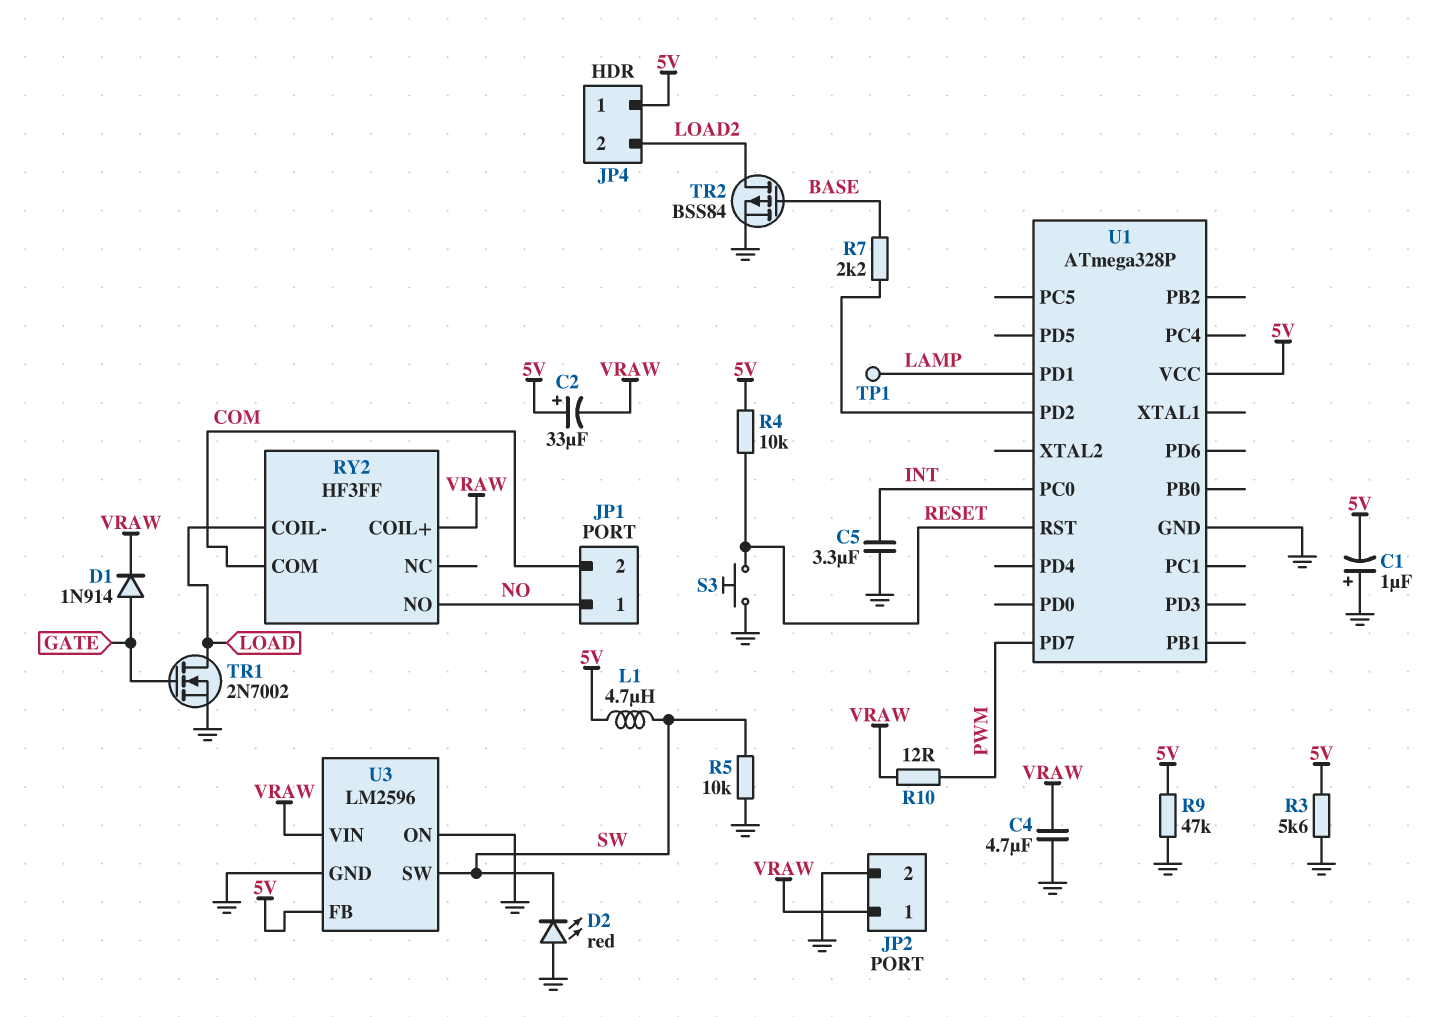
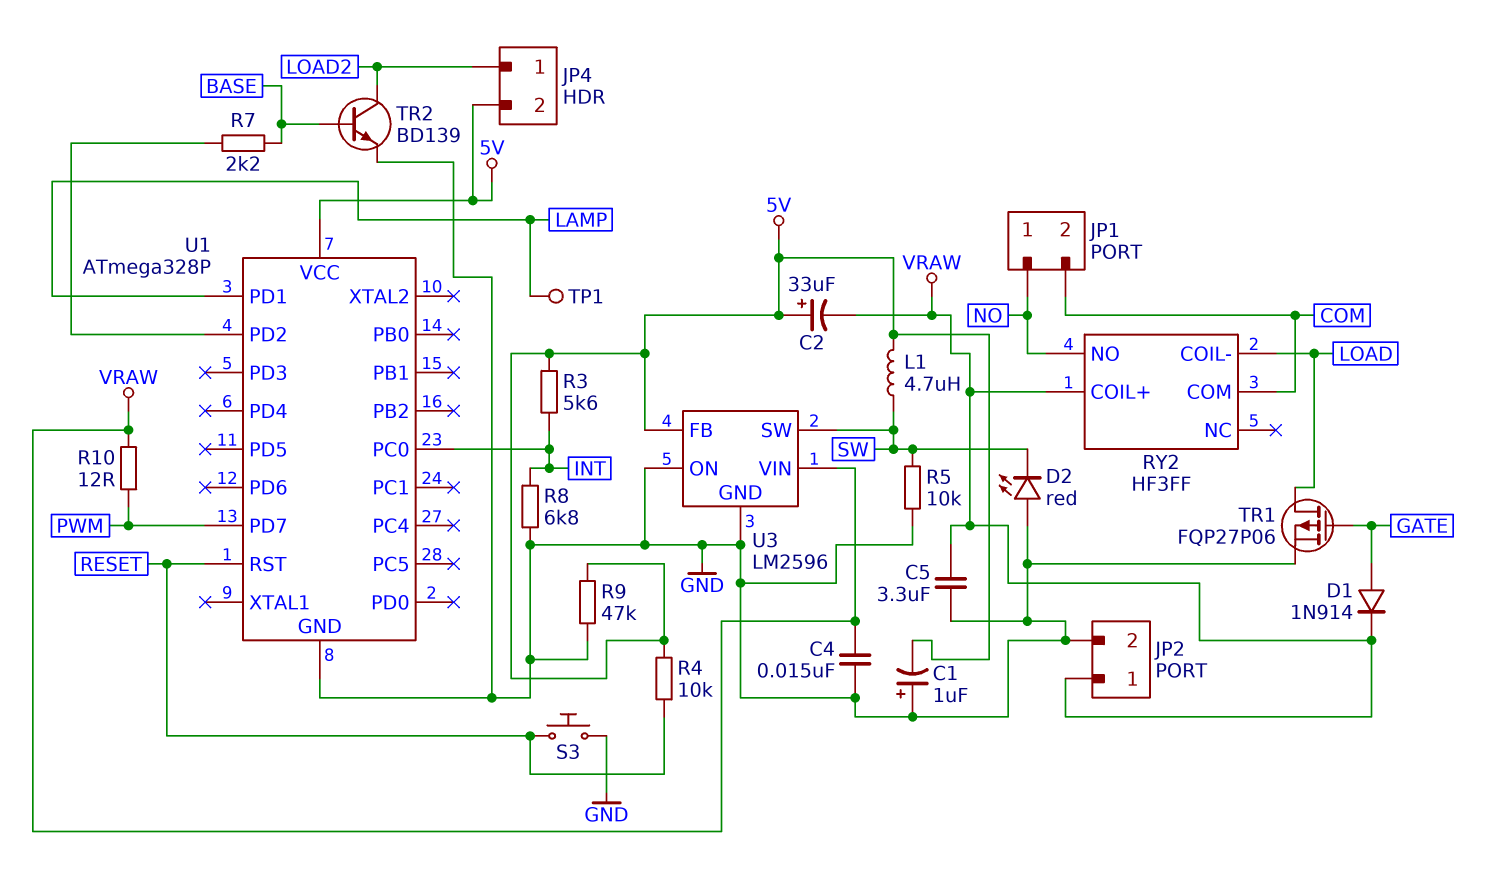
C4: 4.7uF (GND, VRAW) -> 15nF (GND, VRAW)
C5: 3.3uF (GND, INT) -> 3.3uF (GND, VRAW)
JP4 pin 1: 5V -> LOAD2
JP4 pin 2: LOAD2 -> 5V
R3: 5.6k (5V, GND) -> 5.6k (5V, INT)
R8: none -> 6.8k (GND, INT)
TR1: NMOS 2N7002 (G GATE, D LOAD, S GND) -> PMOS FQP27P06 (G GATE, D LOAD, S GND)
TR2: PMOS BSS84 (G BASE, D LOAD2, S GND) -> NPN BD139 (B BASE, C LOAD2, E GND)

